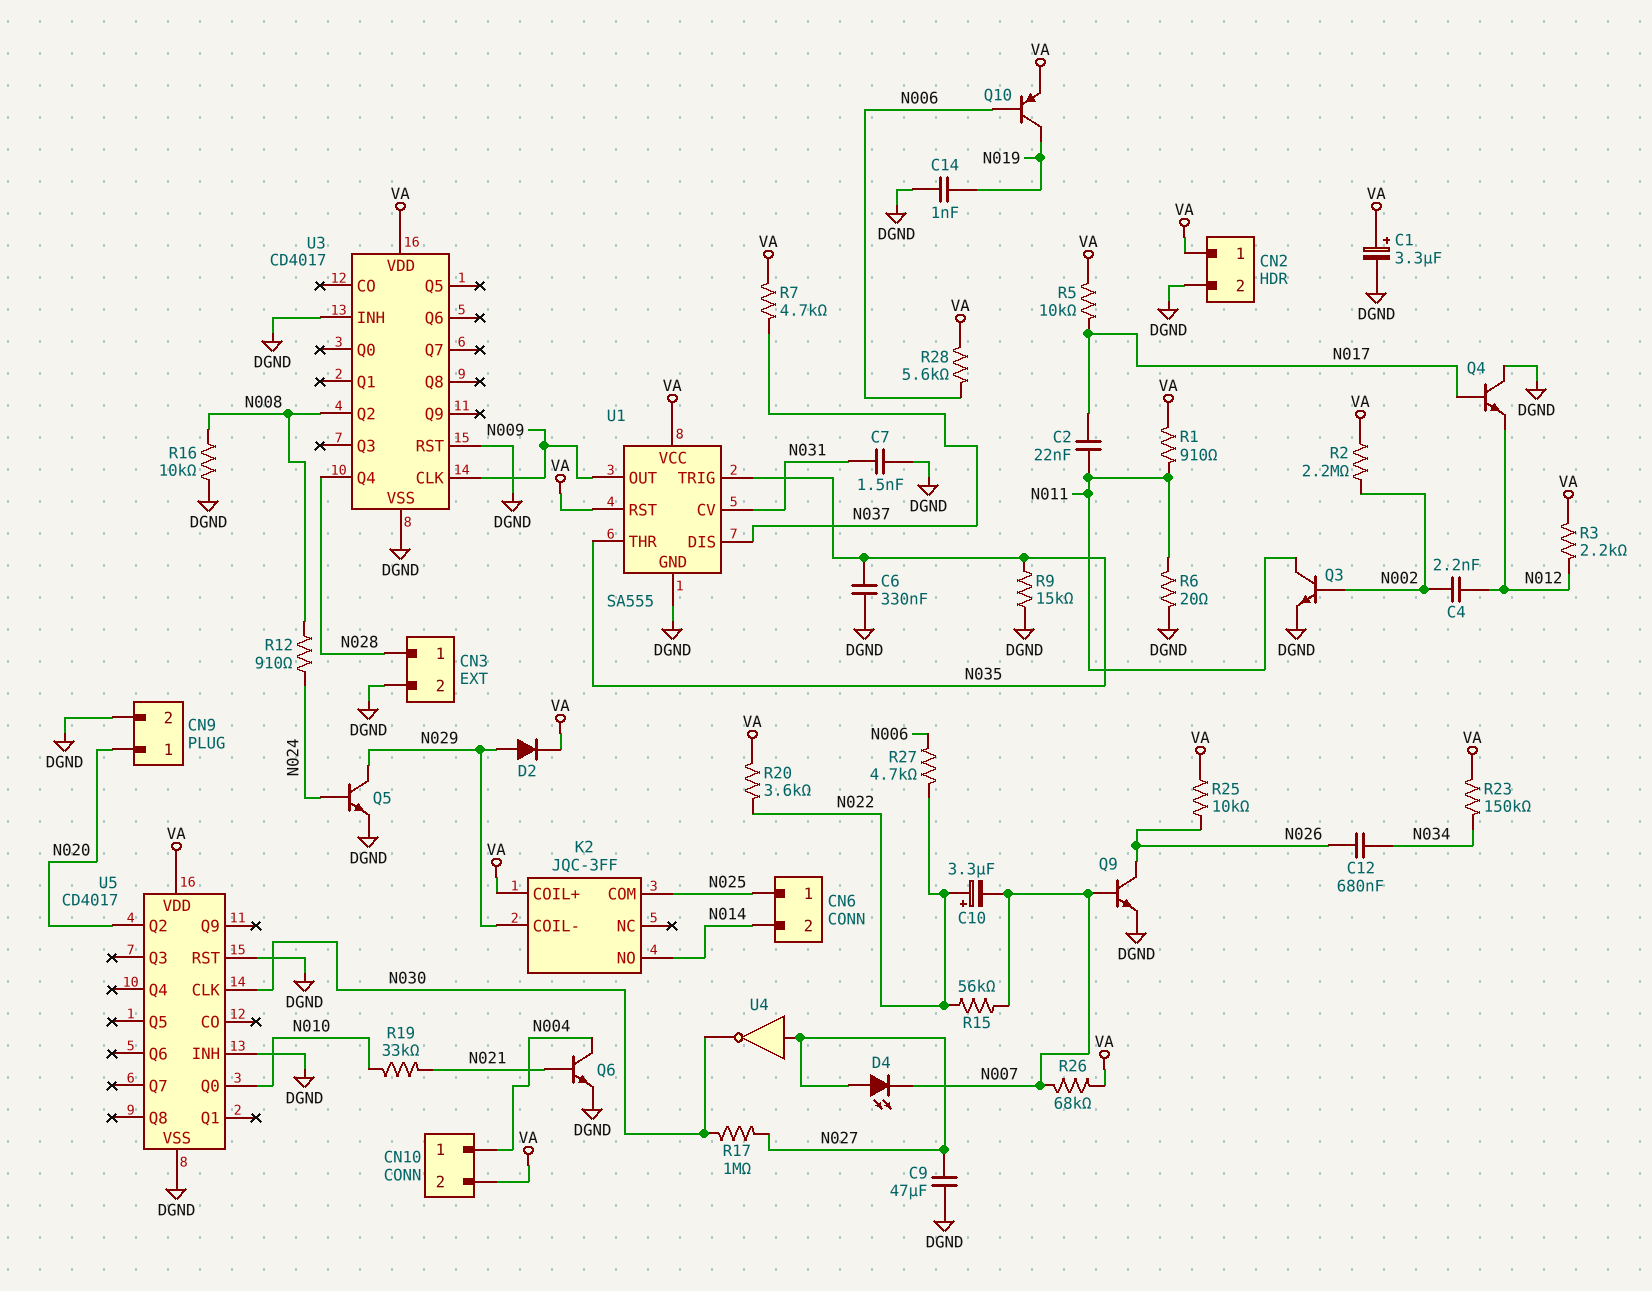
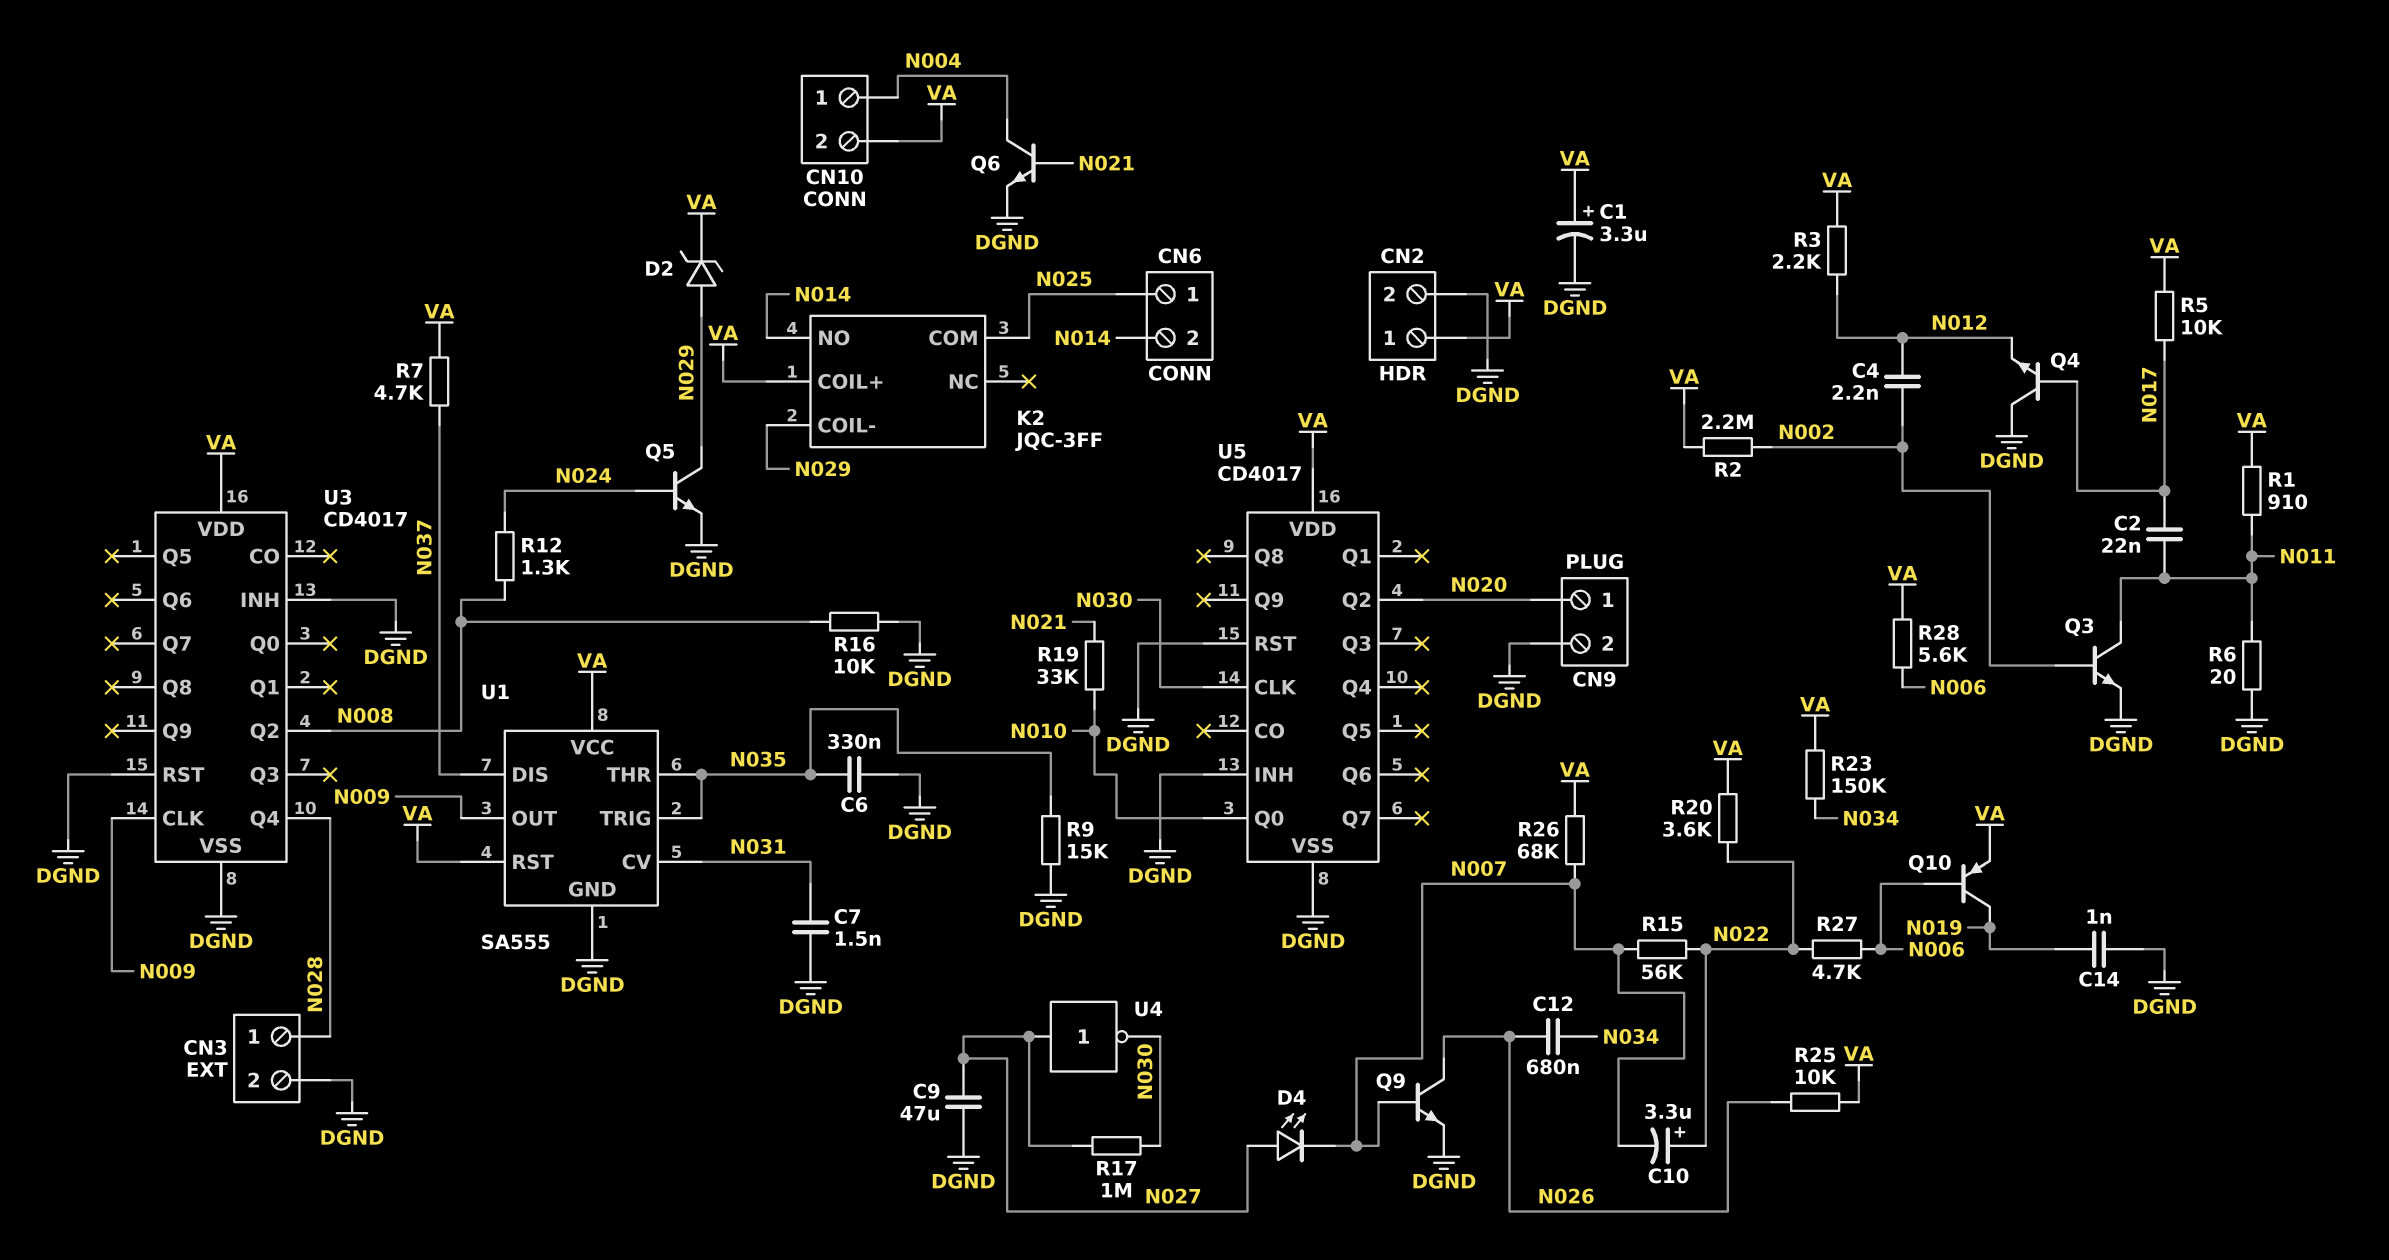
D2: diode (A N029, K VA) -> zener (A N029, K VA)
R12: 910 (N008, N024) -> 1.3k (N008, N024)

